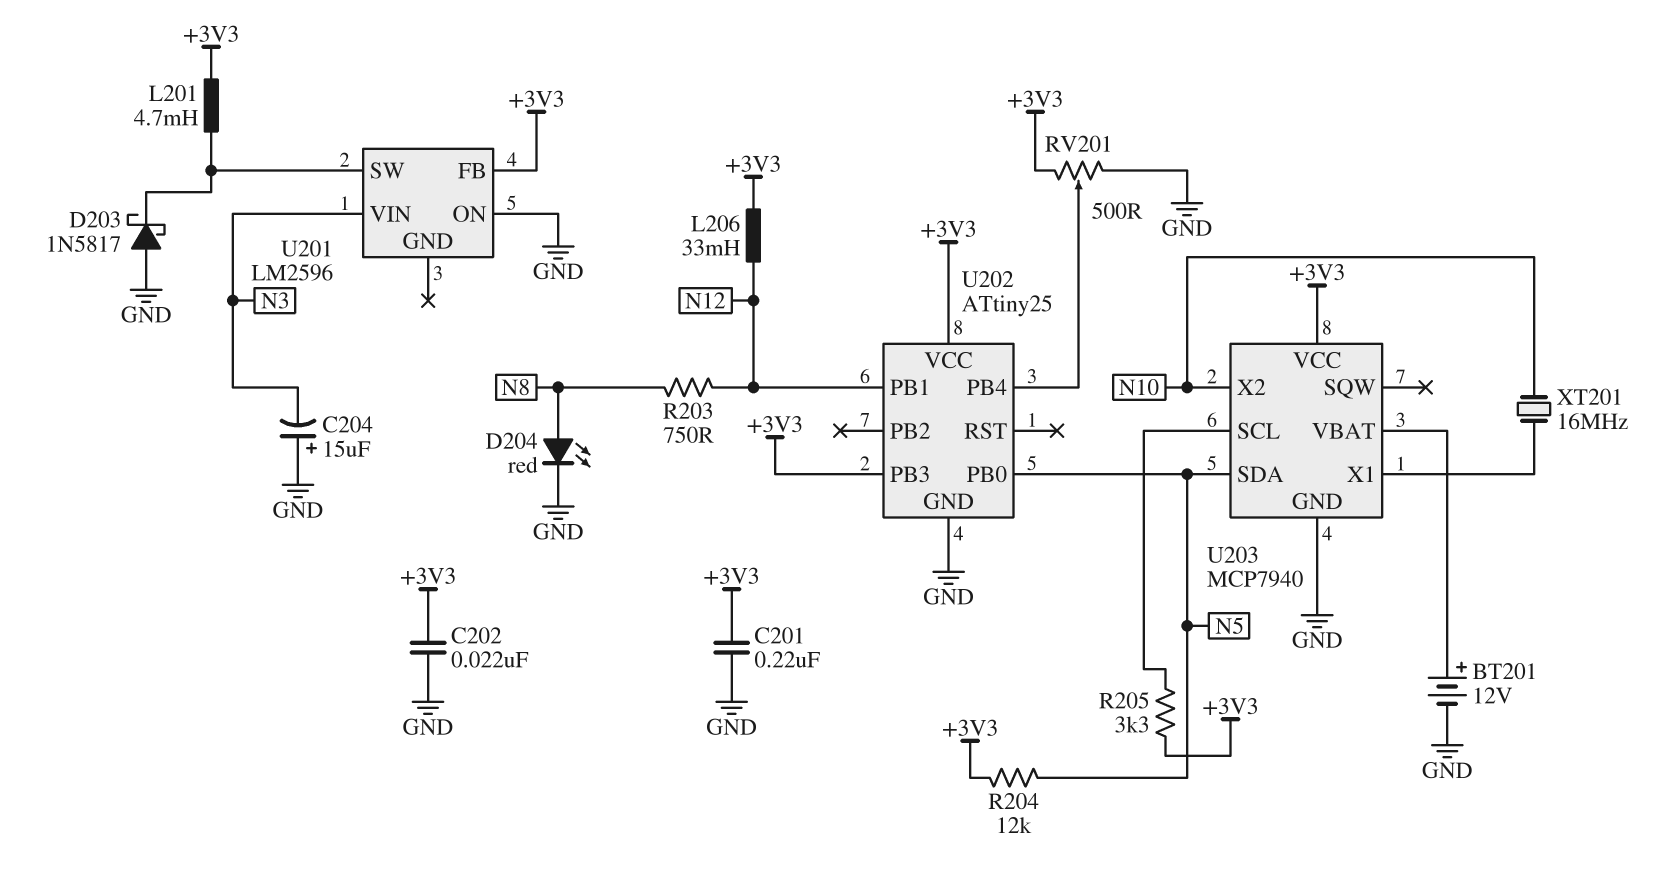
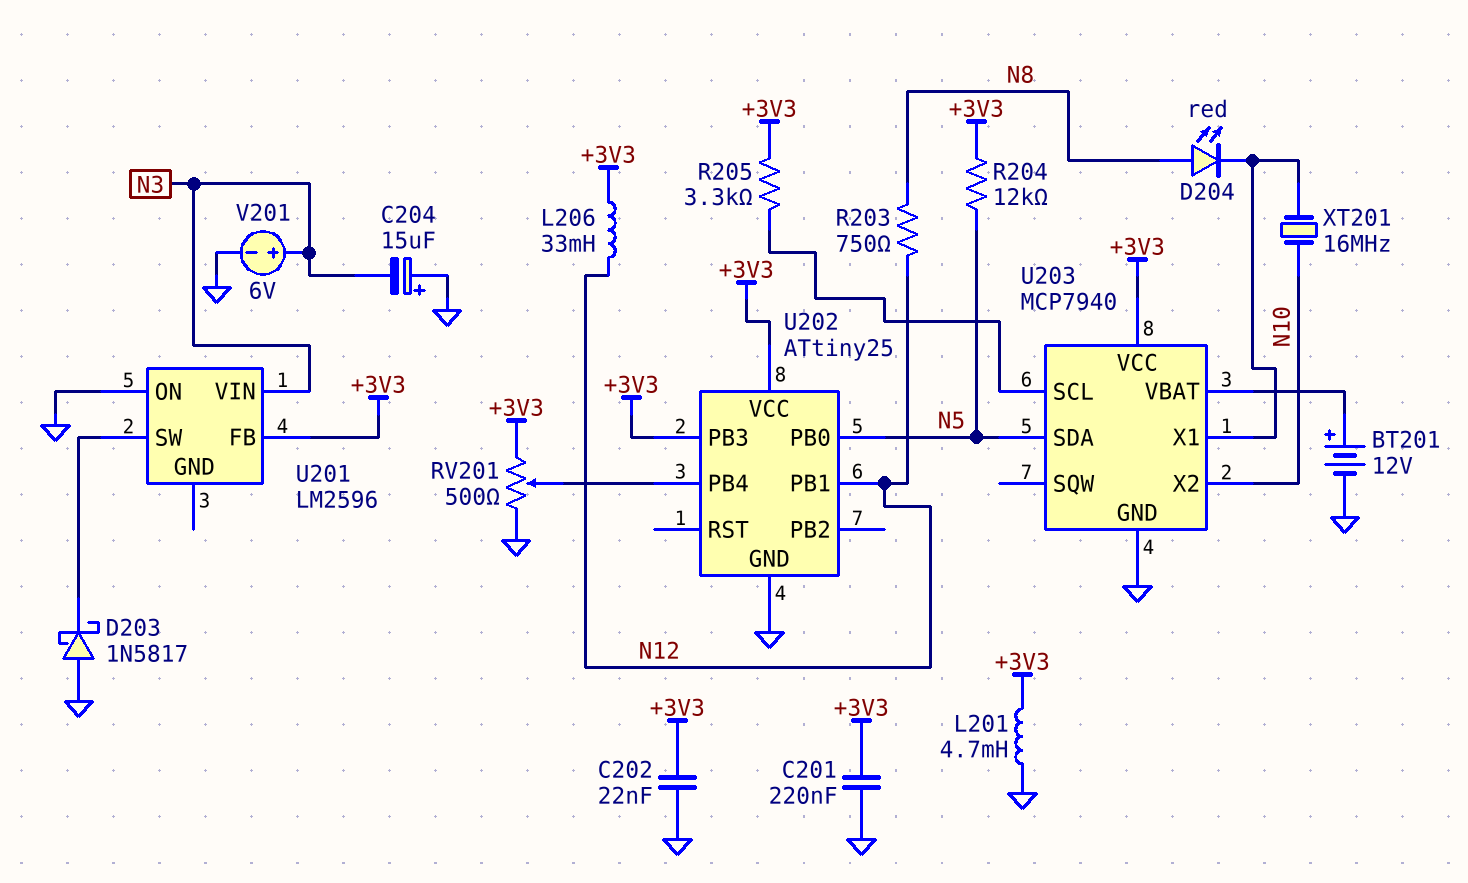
D204: LED red (A N8, K GND) -> LED red (A N8, K U203/X1)
L201: 4.7mH (+3V3, U201/SW) -> 4.7mH (+3V3, GND)
V201: none -> 6V (plus N3, minus GND)

